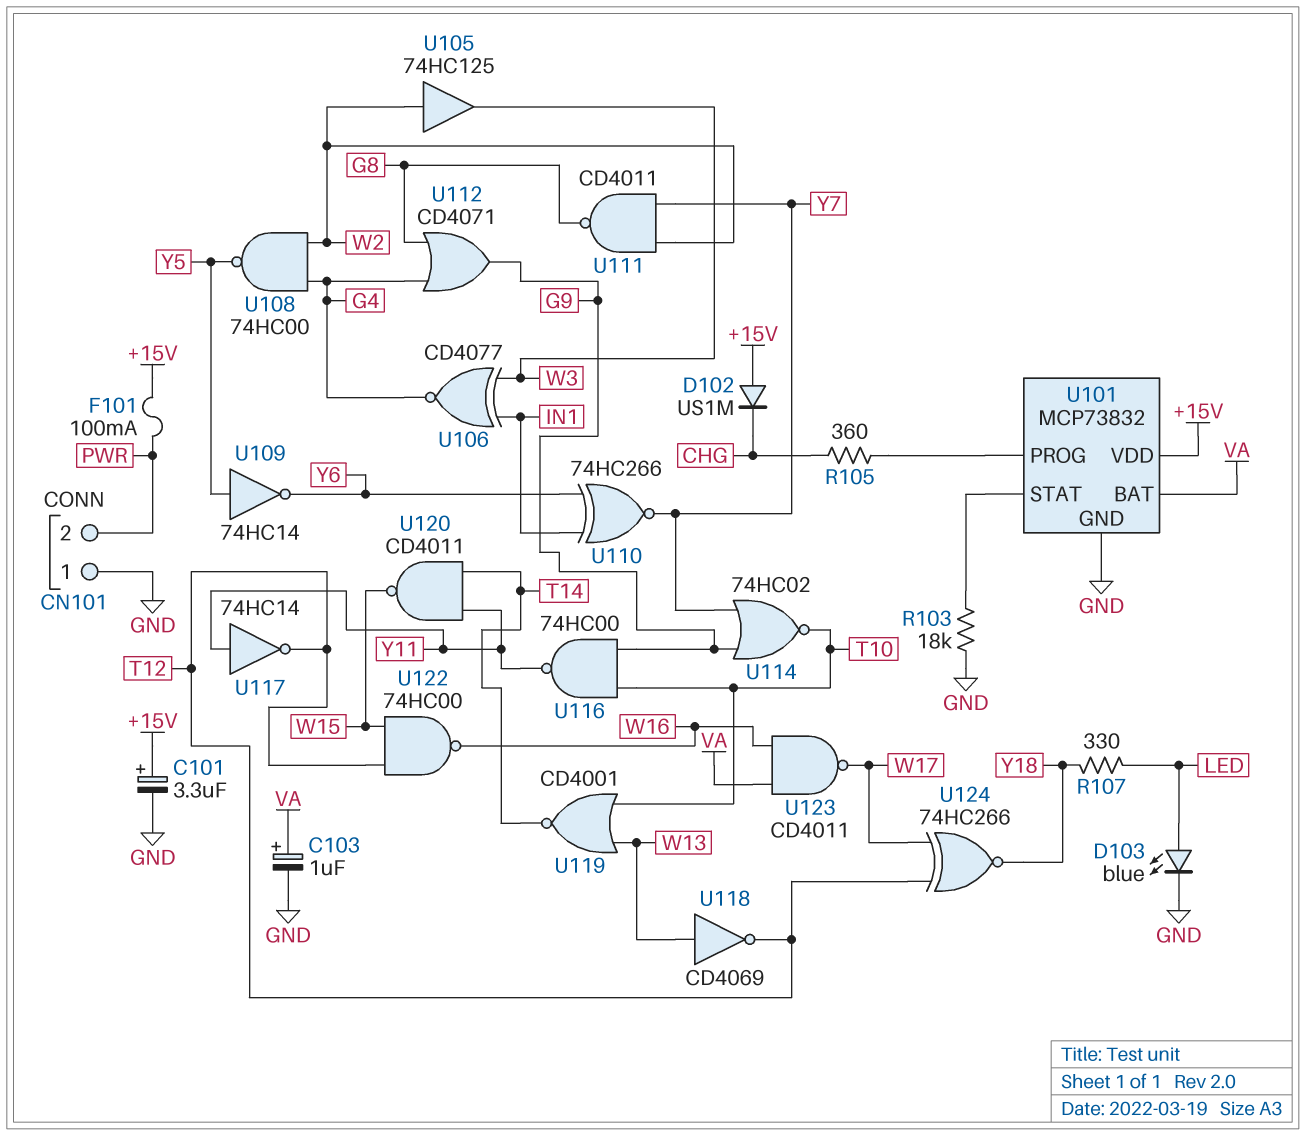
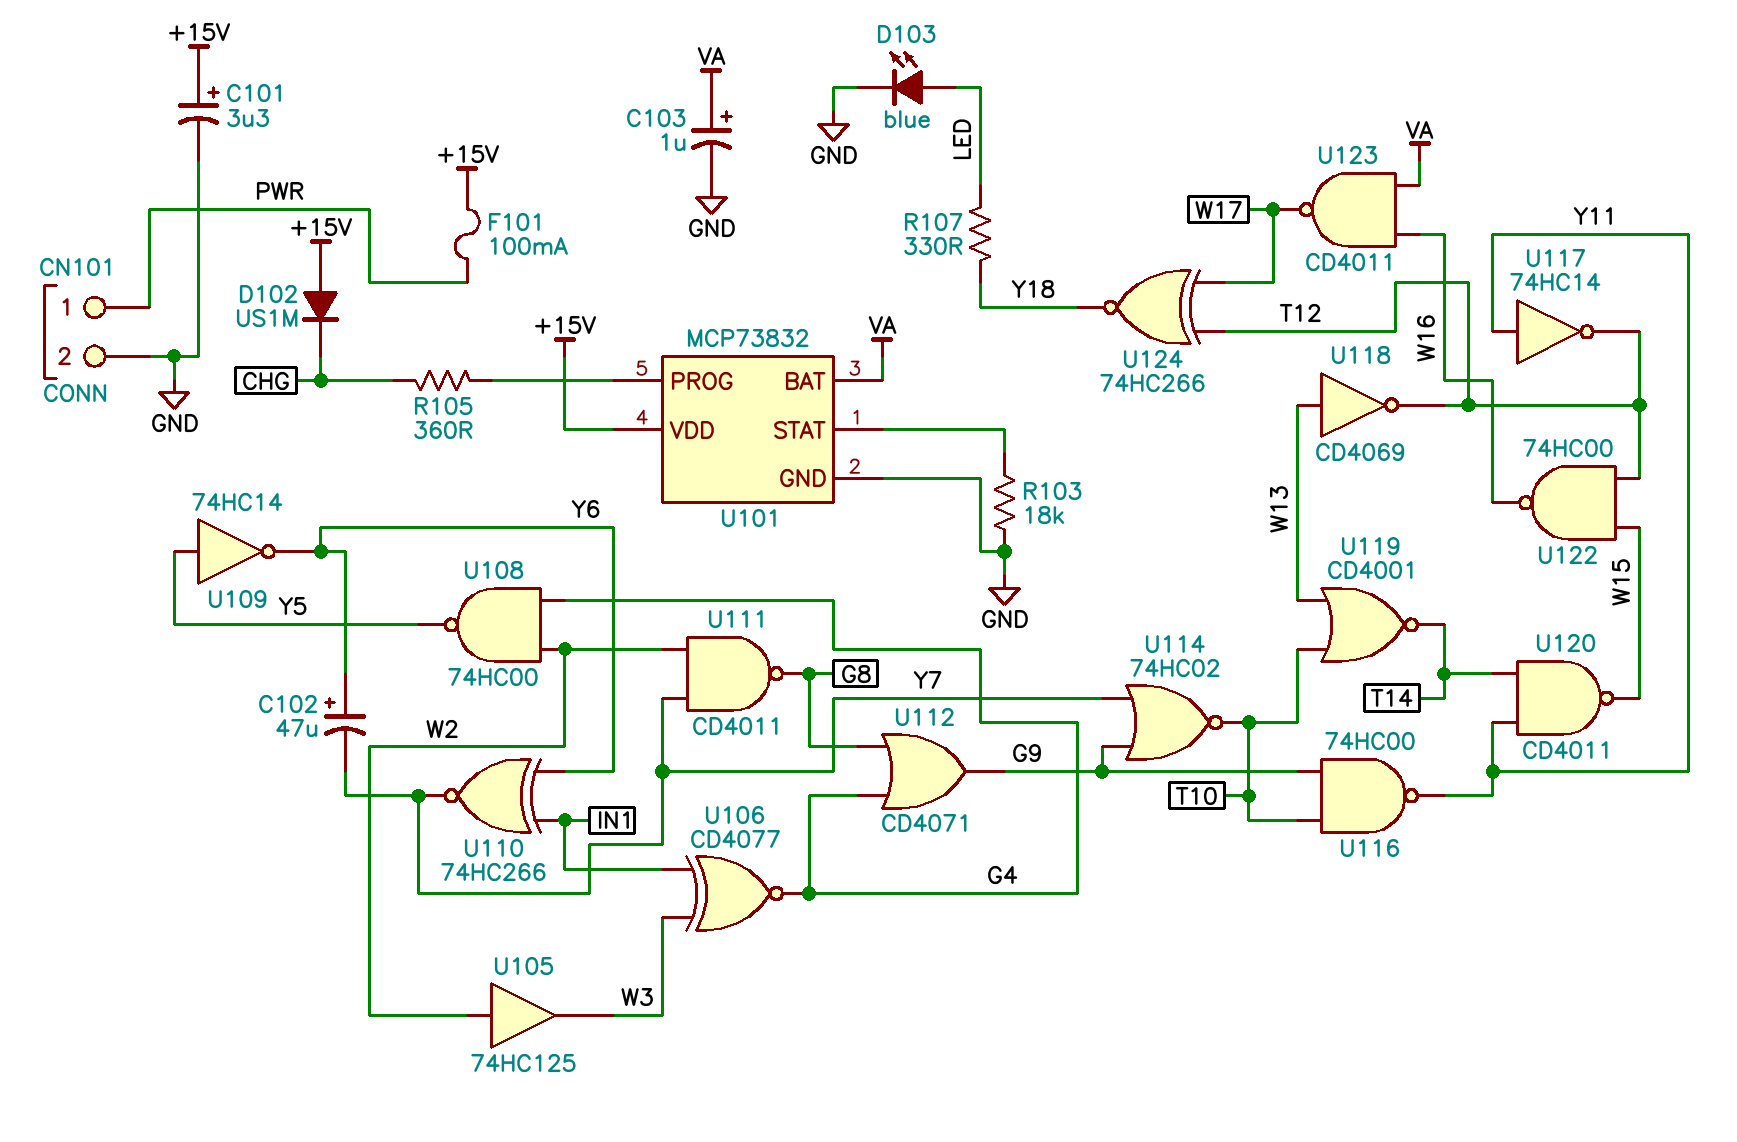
C102: none -> 47uF (plus Y6, minus Y7)
CN101 pin 1: GND -> PWR
CN101 pin 2: PWR -> GND

